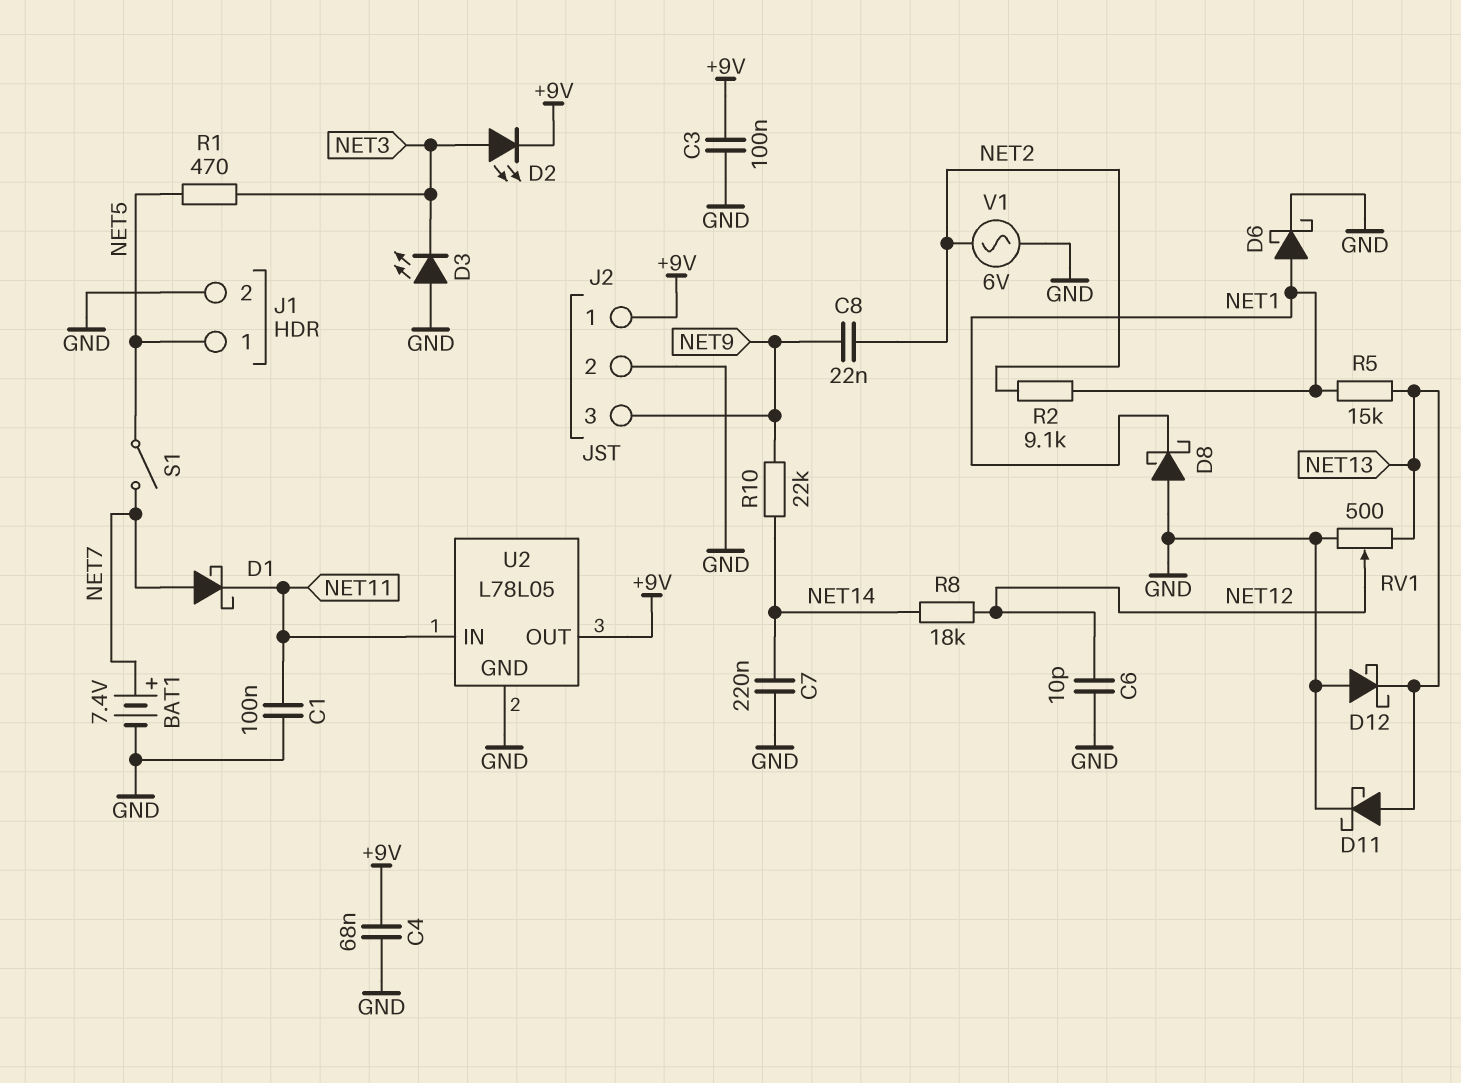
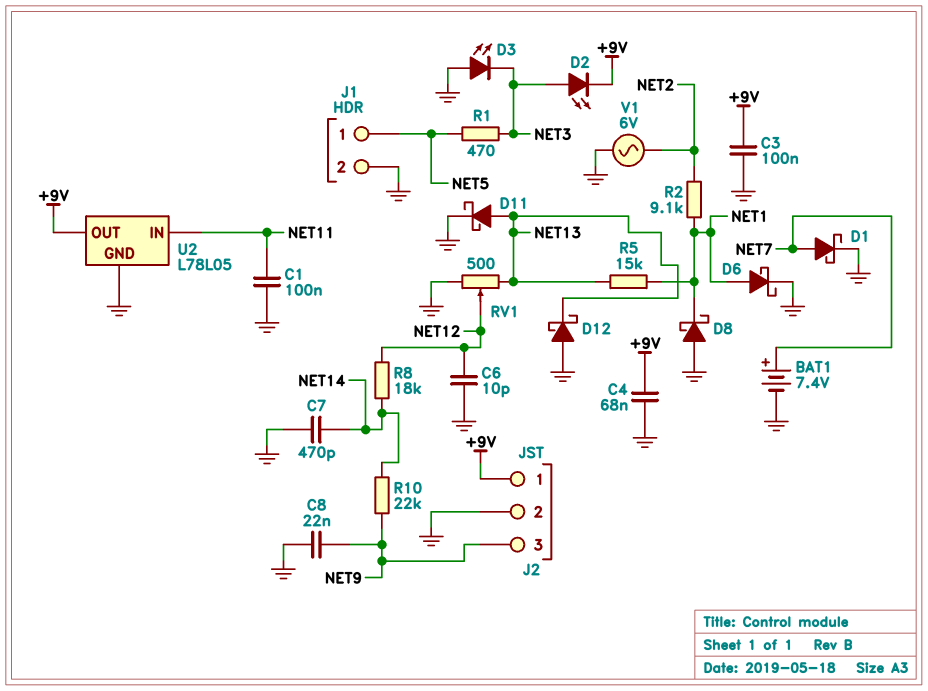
C7: 220nF (GND, NET14) -> 470pF (GND, NET14)
C8: 22nF (NET2, NET9) -> 22nF (GND, NET9)
D1: schottky (A NET7, K NET11) -> schottky (A NET7, K GND)
S1: switch (NET5, NET7) -> none

